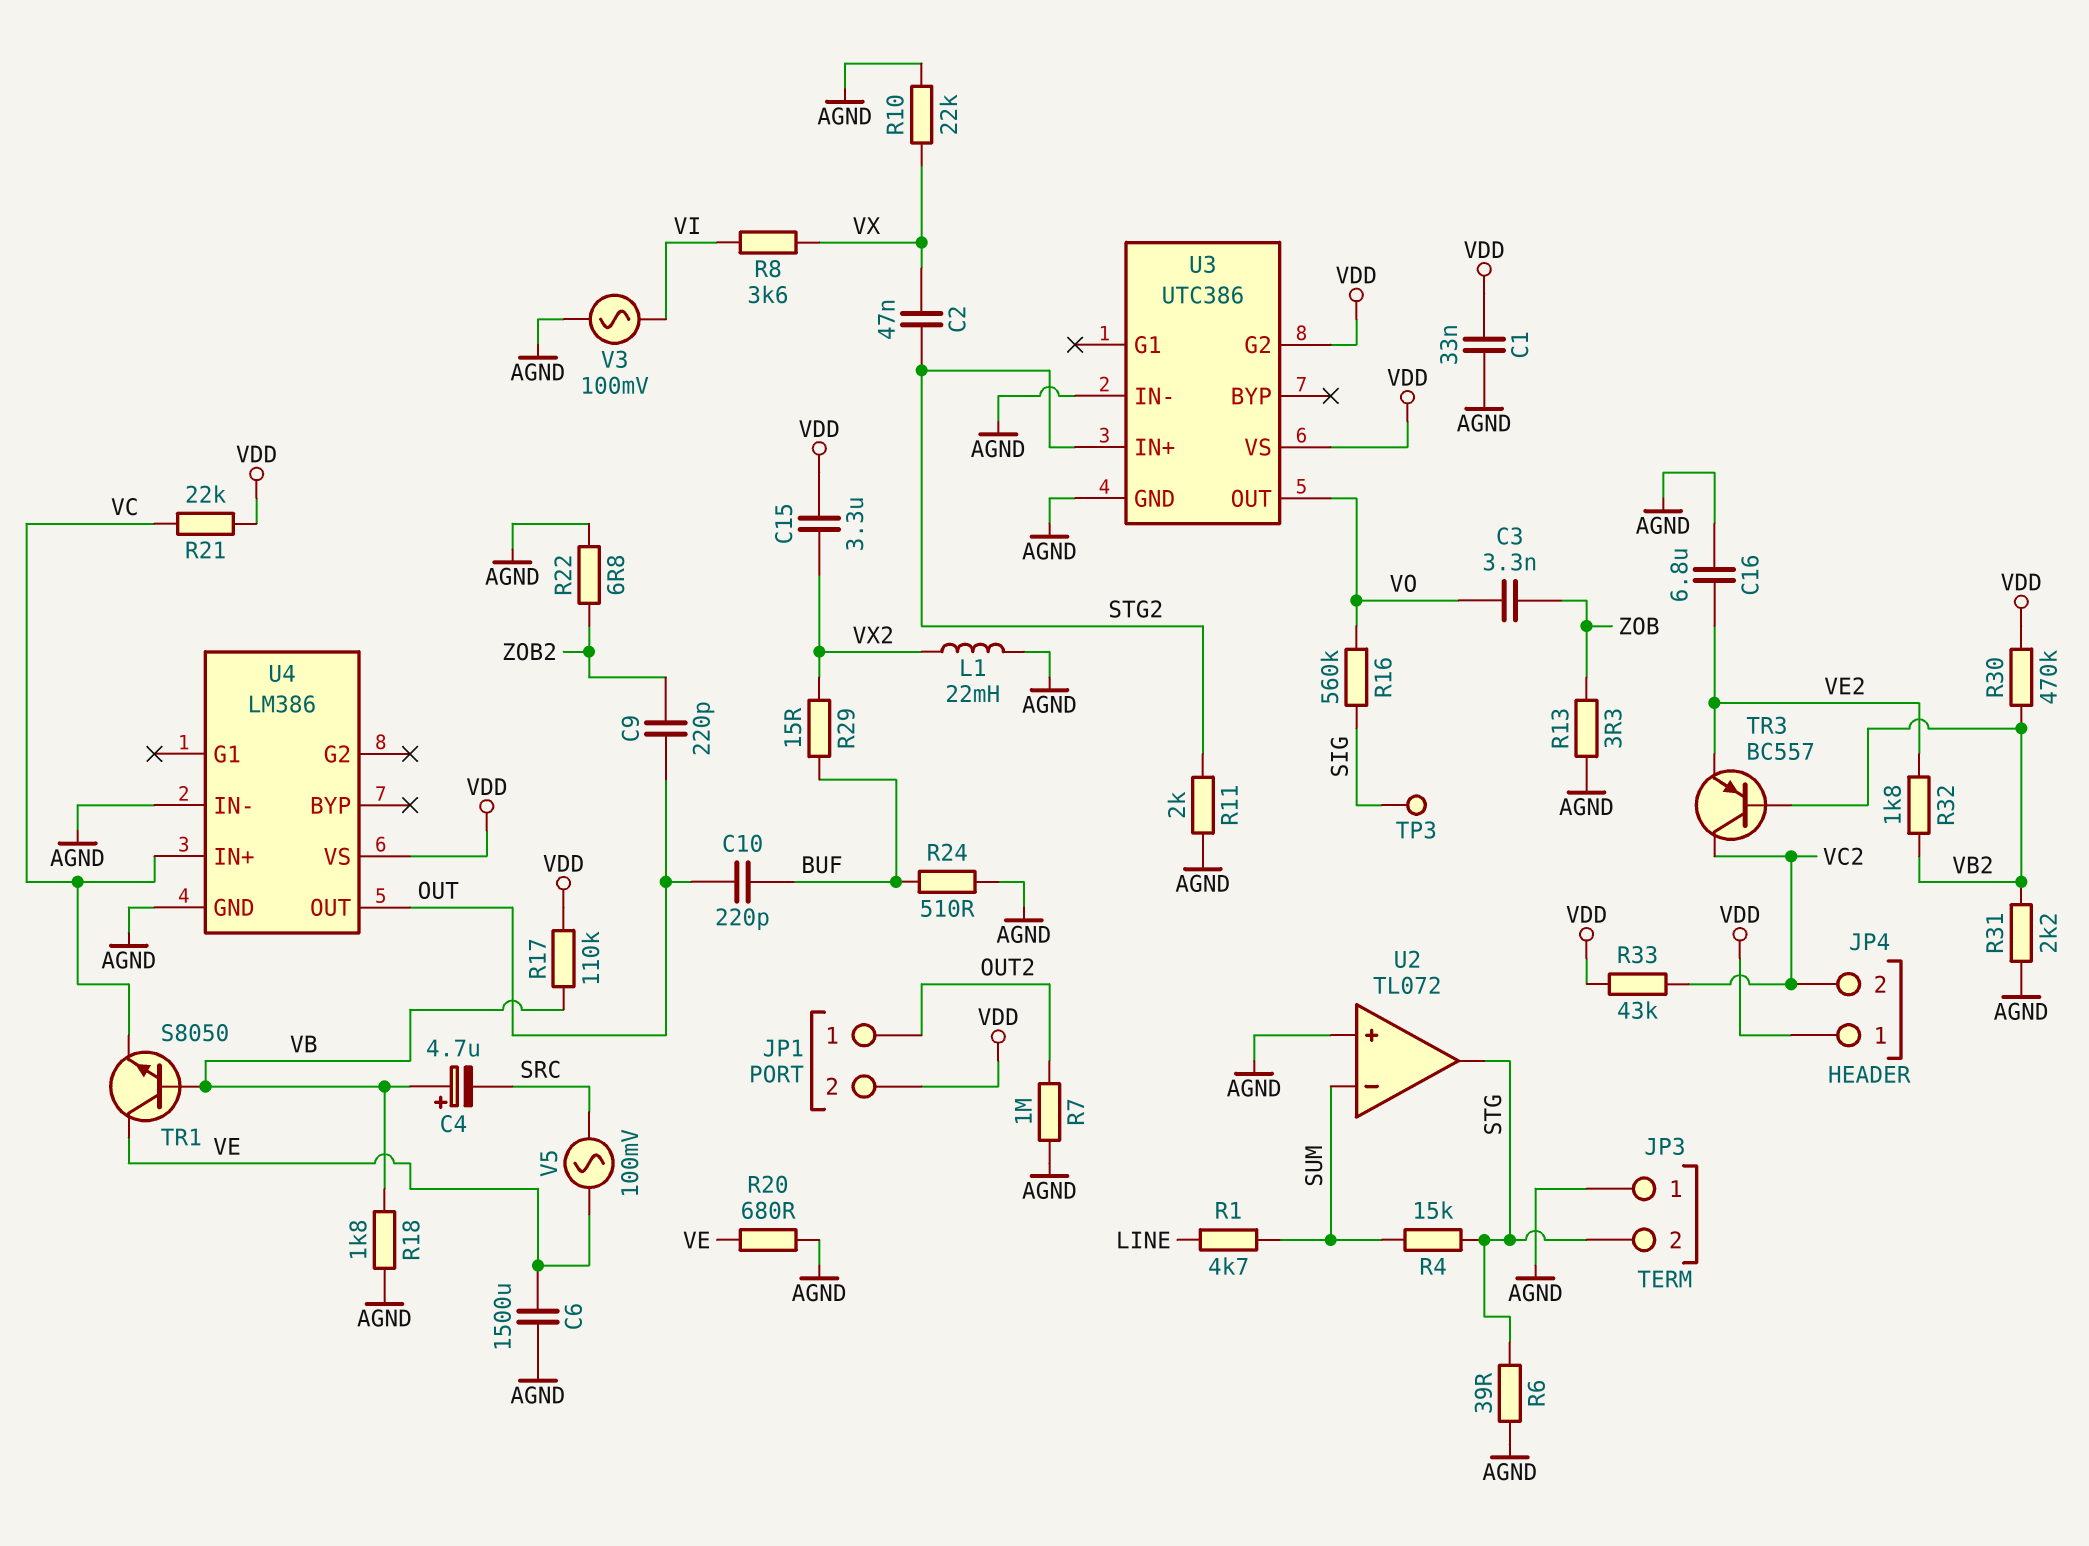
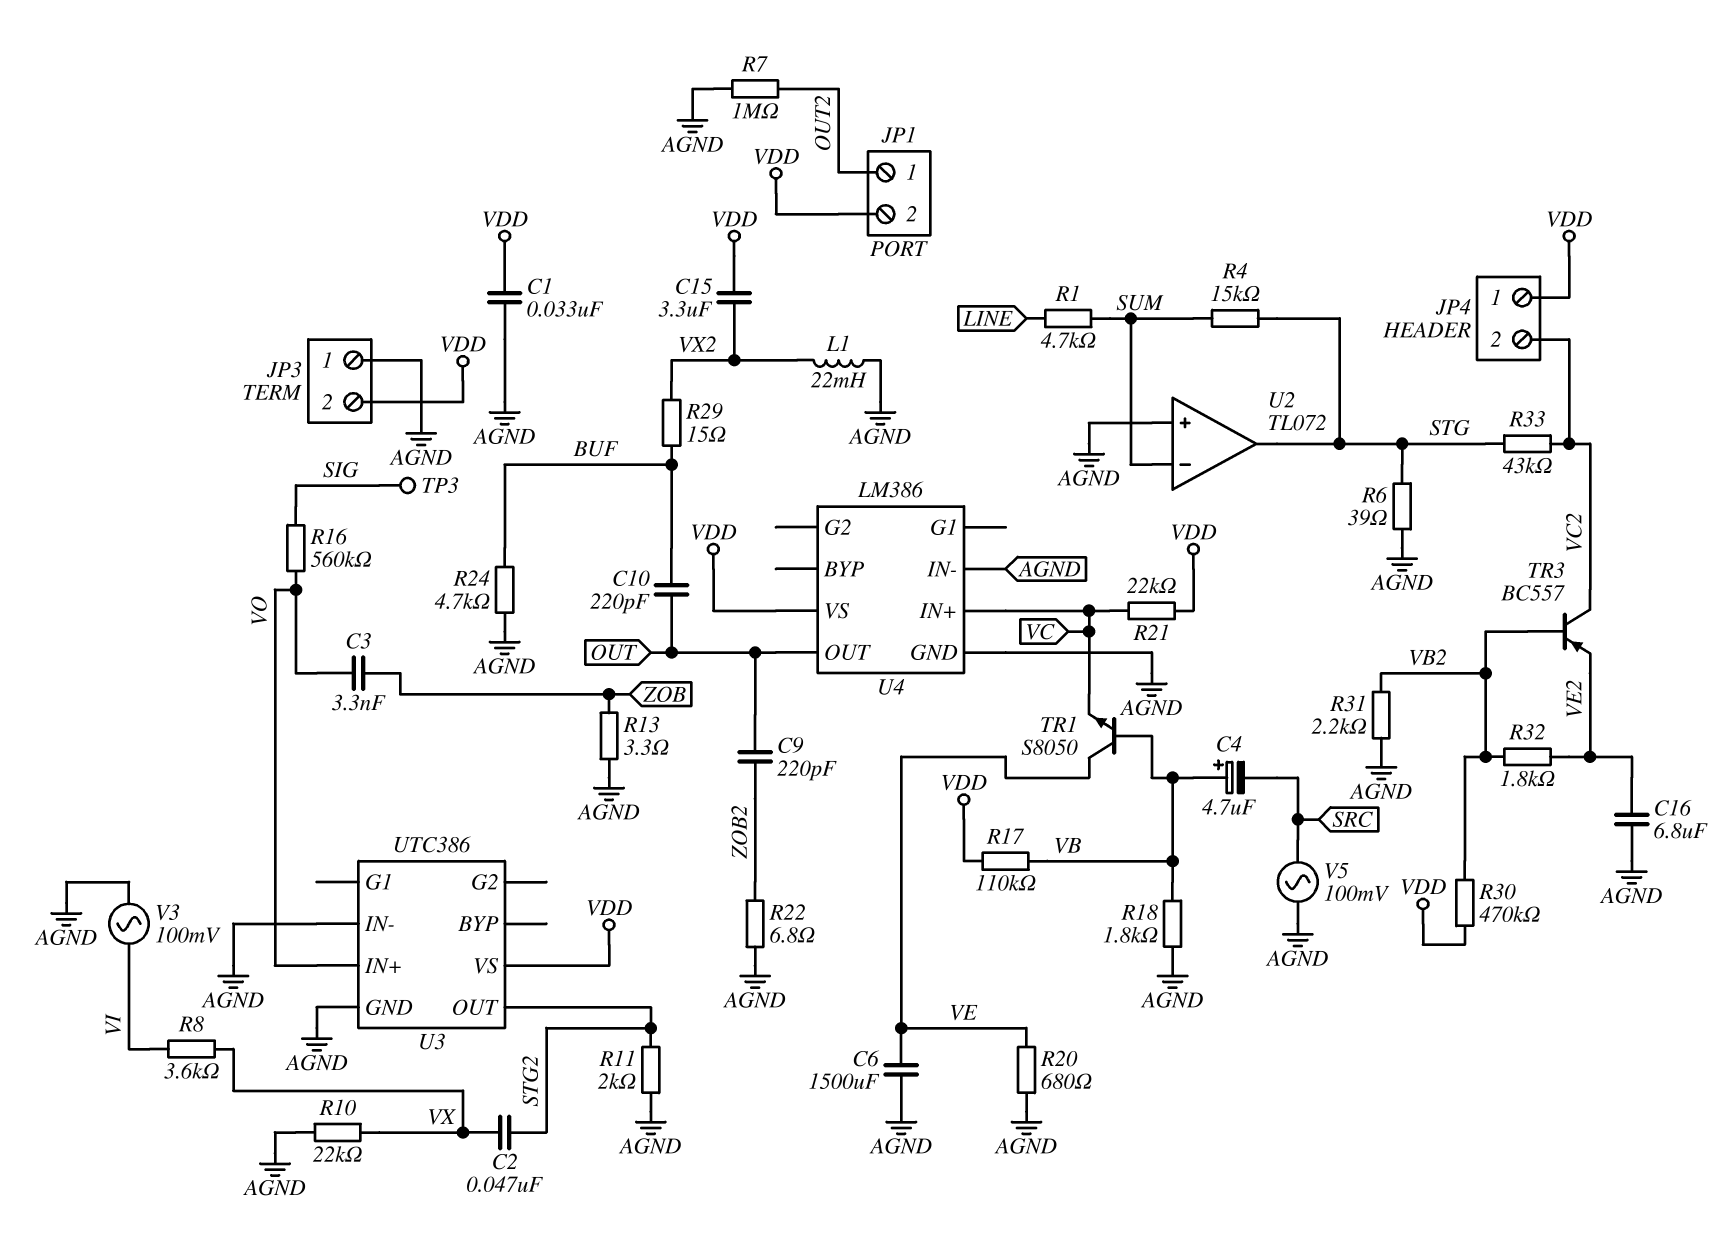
JP3 pin 2: STG -> VDD
R24: 510 (AGND, BUF) -> 4.7k (AGND, BUF)
R33: 43k (VC2, VDD) -> 43k (STG, VC2)
U3 pin G2: VDD -> none
U3 pin IN+: STG2 -> VO
U3 pin OUT: VO -> STG2
V5: AC 100mV (SRC, VE) -> AC 100mV (AGND, SRC)

